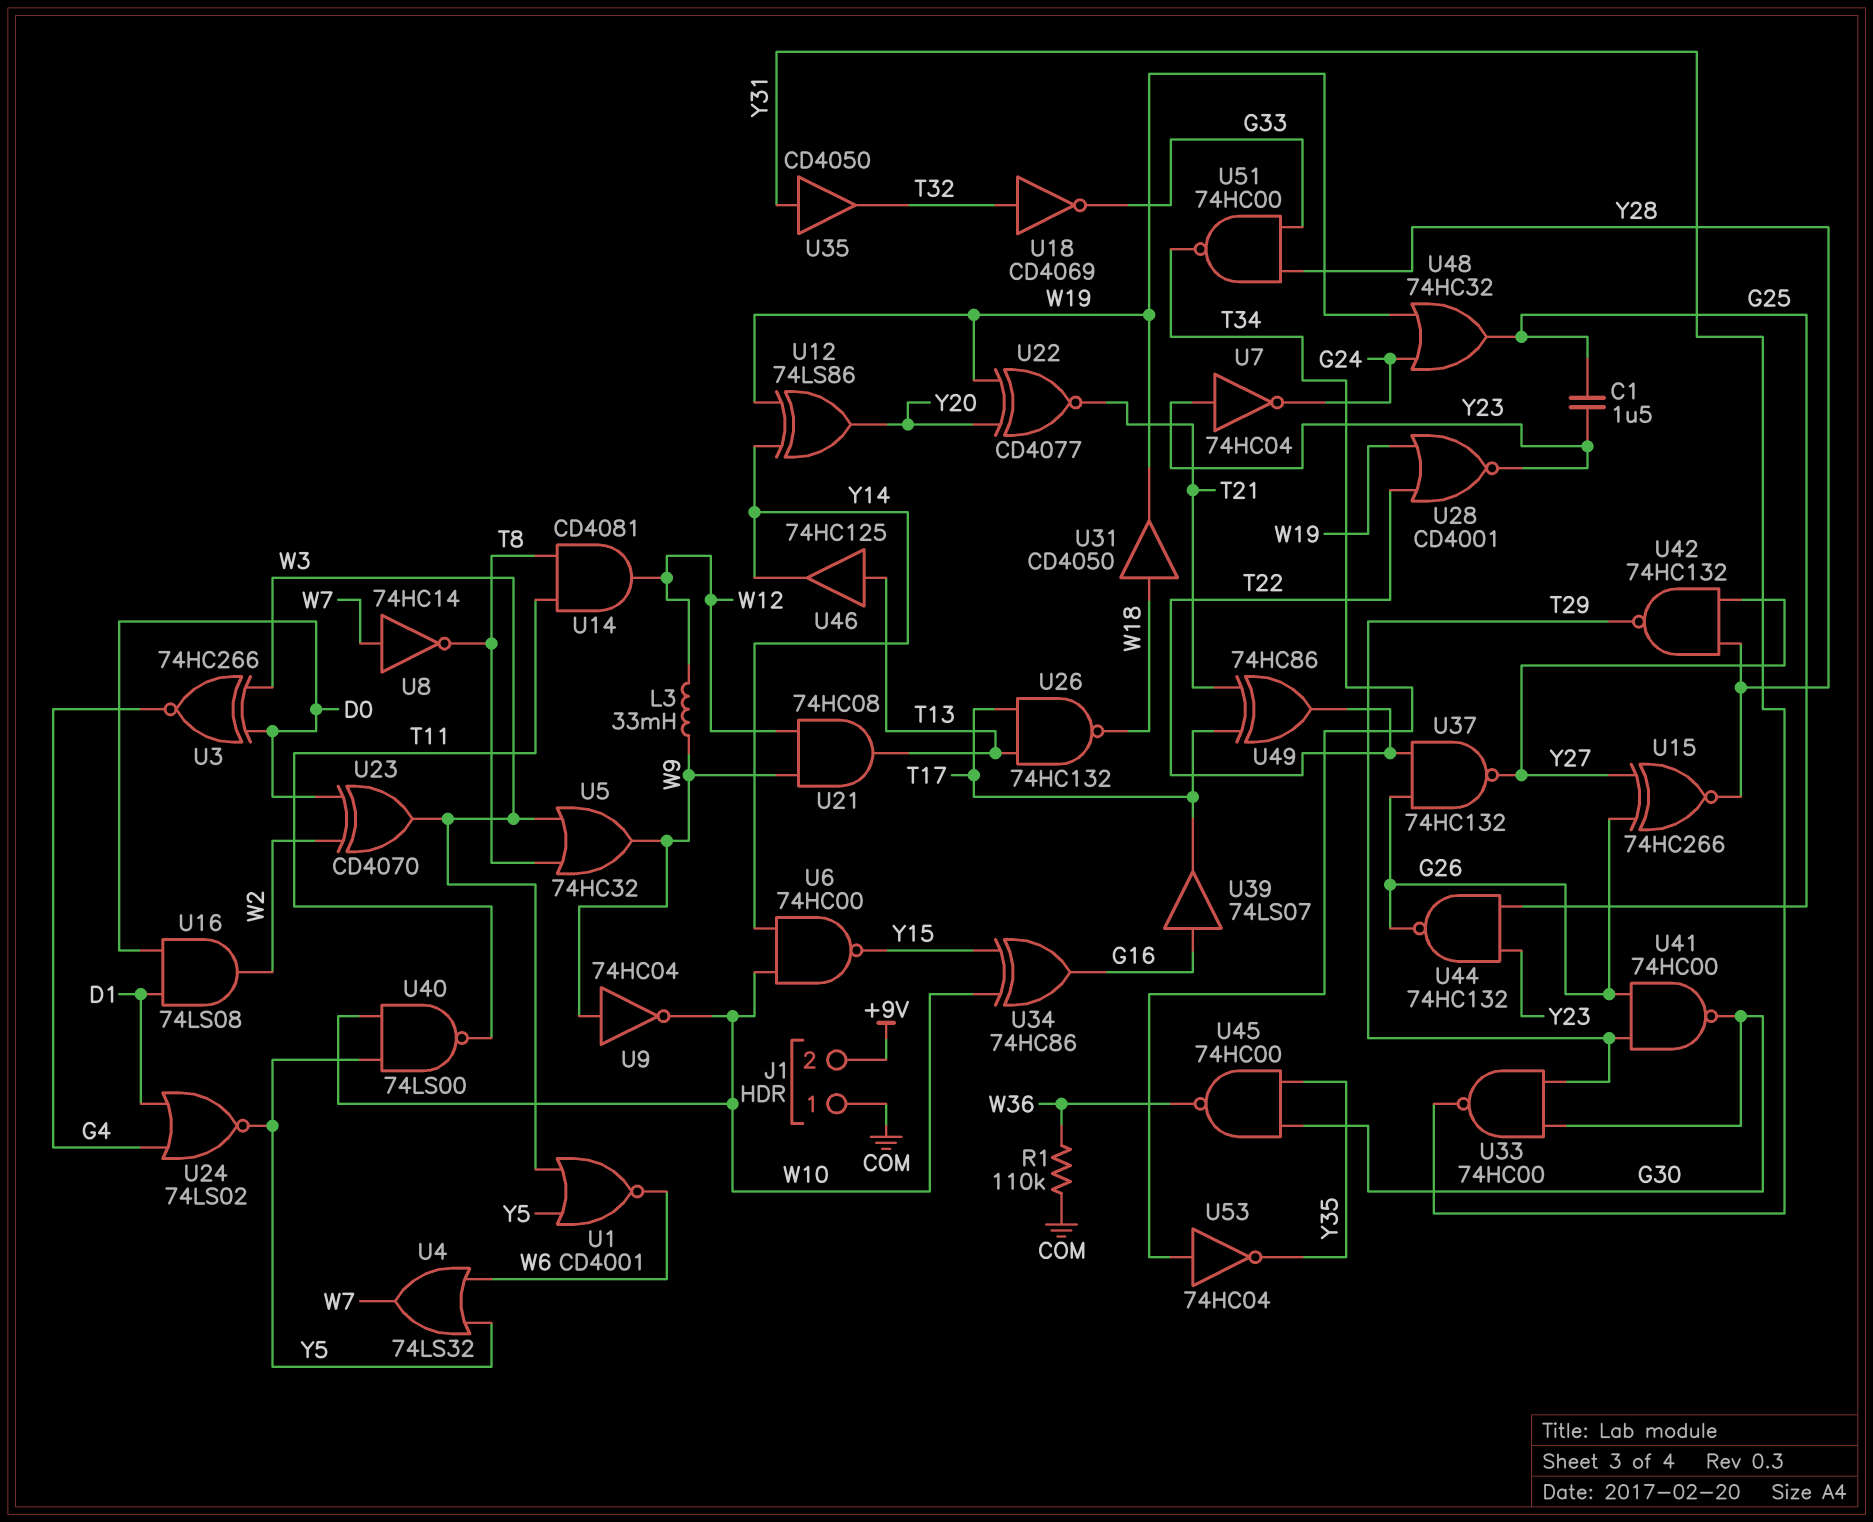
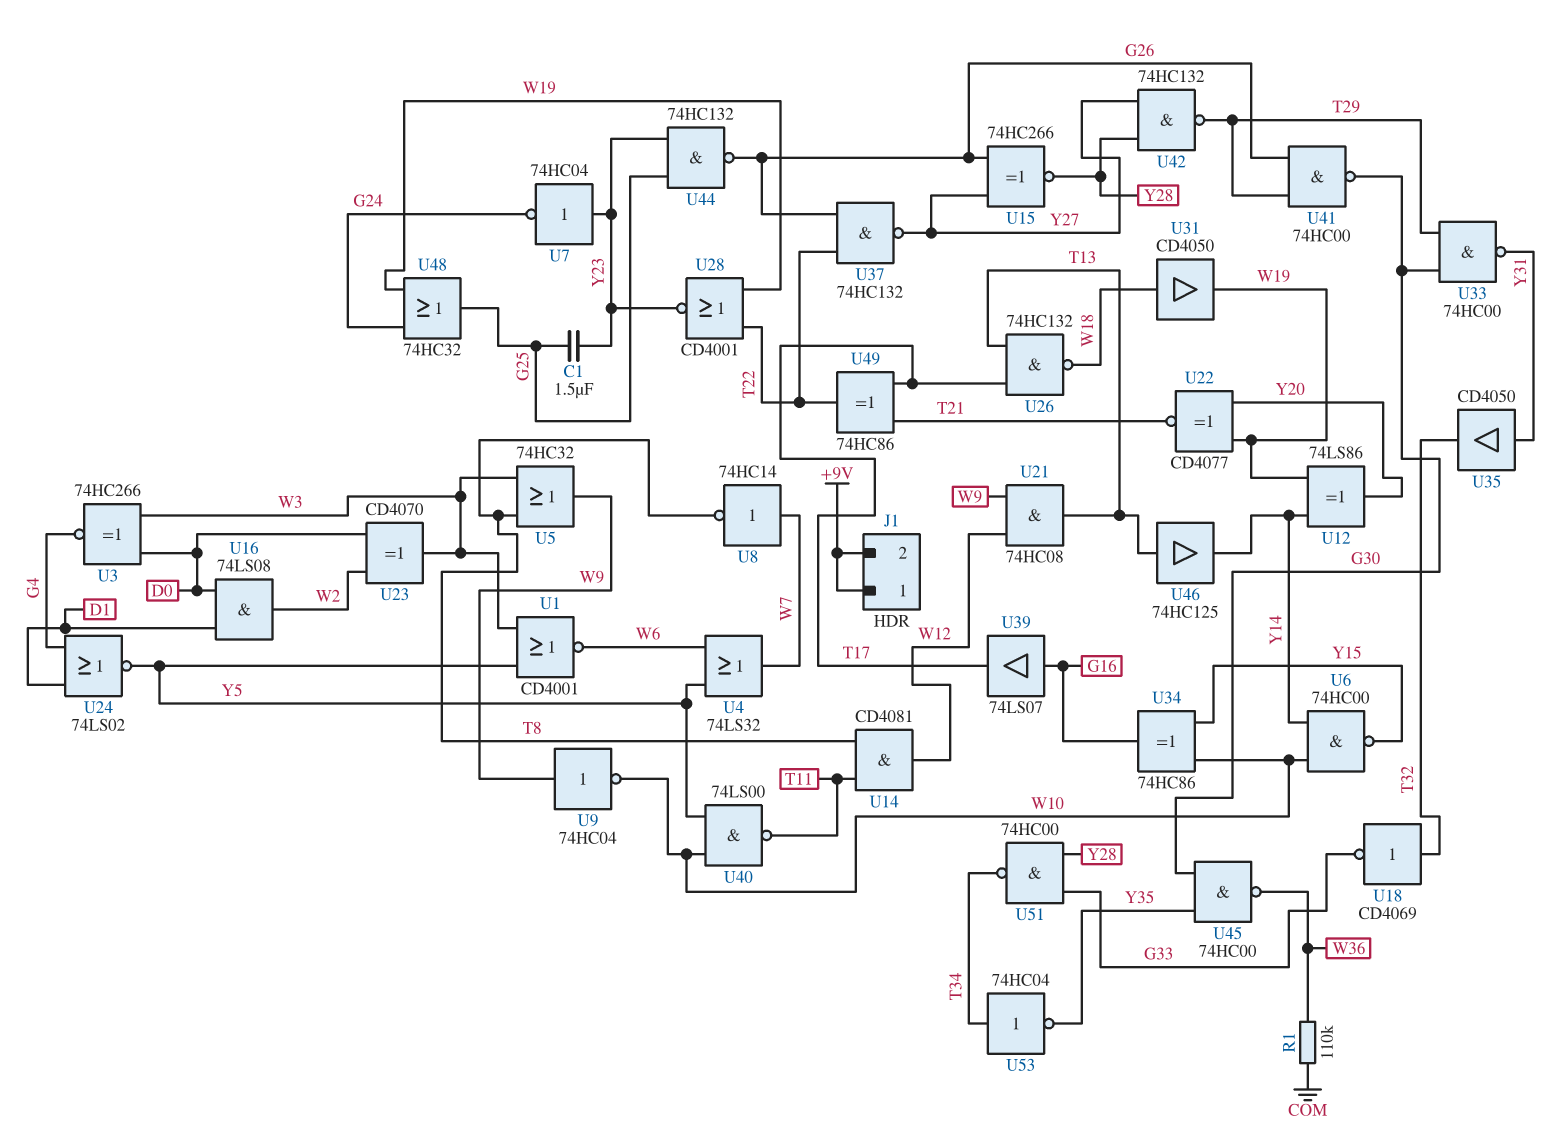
J1 pin 1: COM -> +9V
L3: 33mH (W9, W12) -> none

